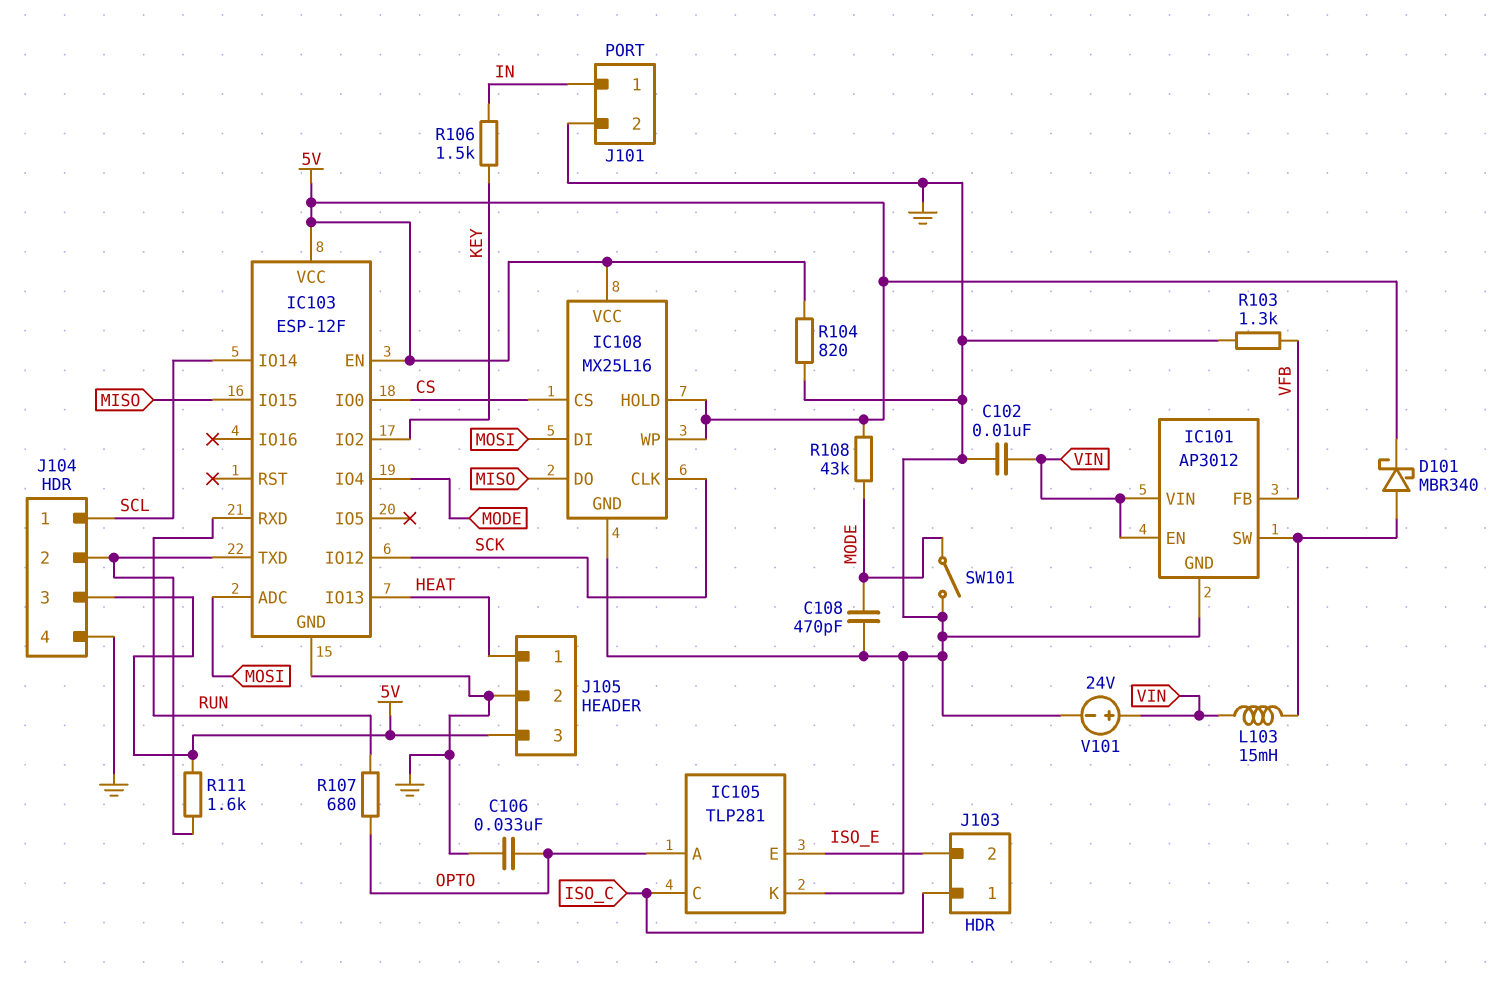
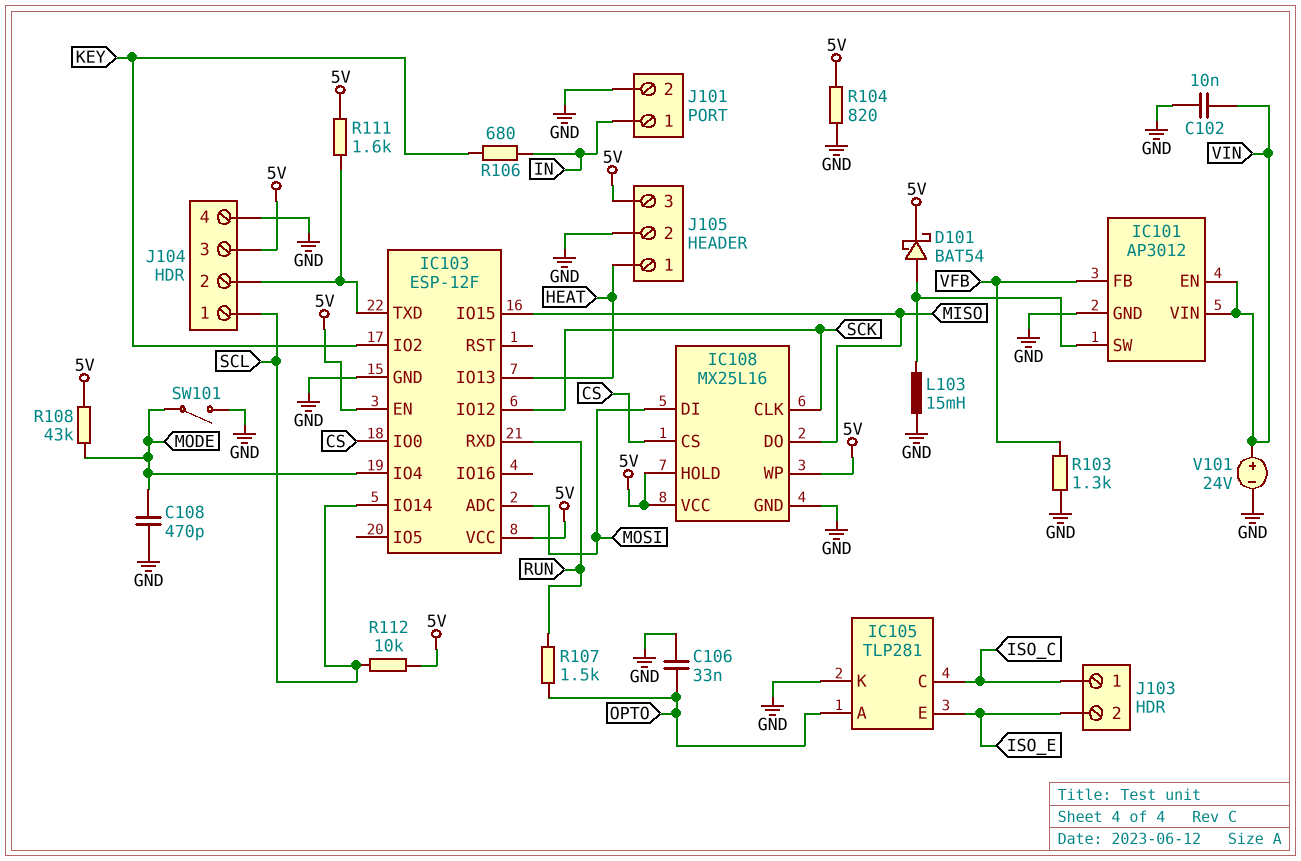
D101: schottky MBR340 (A IC101/SW, K 5V) -> schottky BAT54 (A IC101/SW, K 5V)
L103: 15mH (IC101/SW, VIN) -> 15mH (GND, IC101/SW)
R106: 1.5k (IN, KEY) -> 680 (IN, KEY)
R107: 680 (OPTO, RUN) -> 1.5k (OPTO, RUN)
R112: none -> 10k (5V, SCL)

